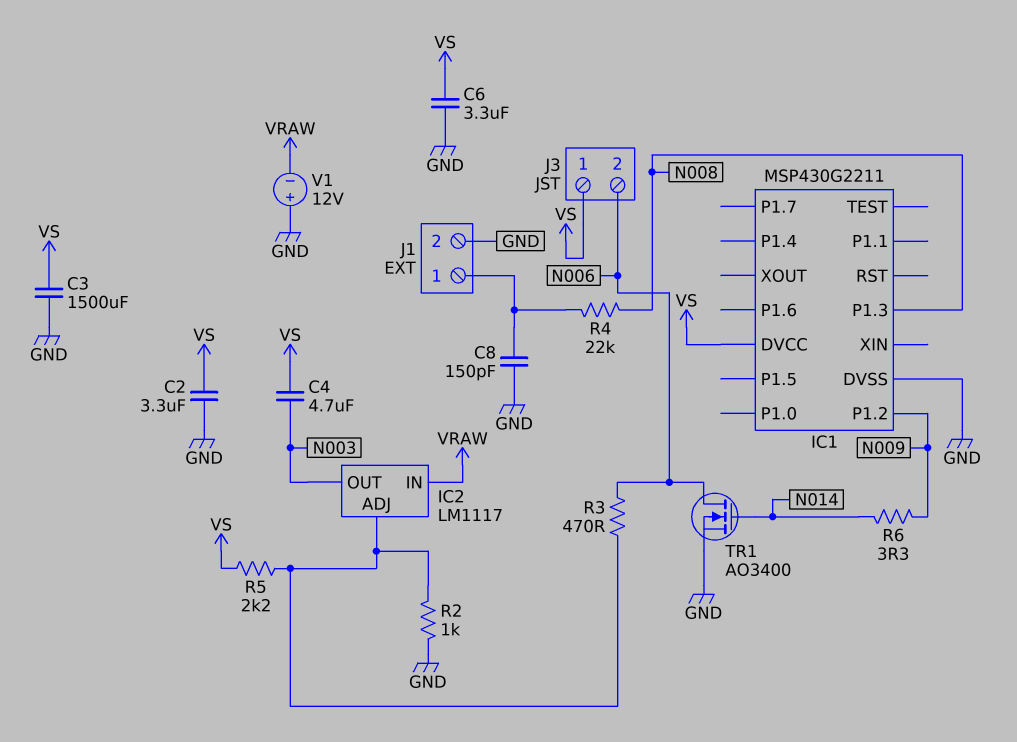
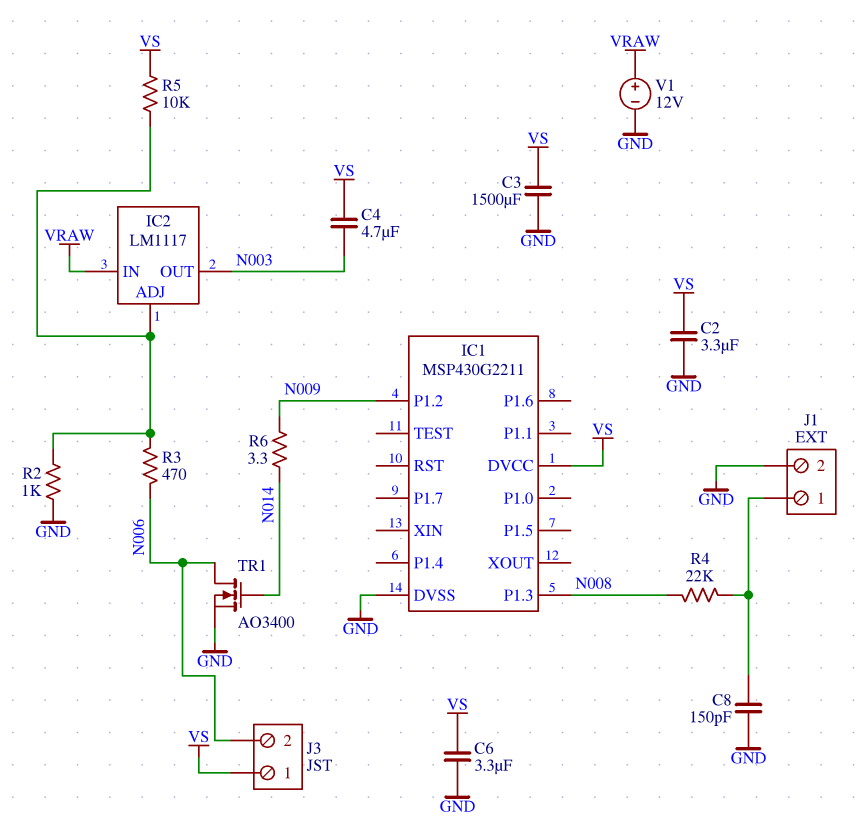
R5: 2.2k (IC2/ADJ, VS) -> 10k (IC2/ADJ, VS)
V1: 12V (plus GND, minus VRAW) -> 12V (plus VRAW, minus GND)

